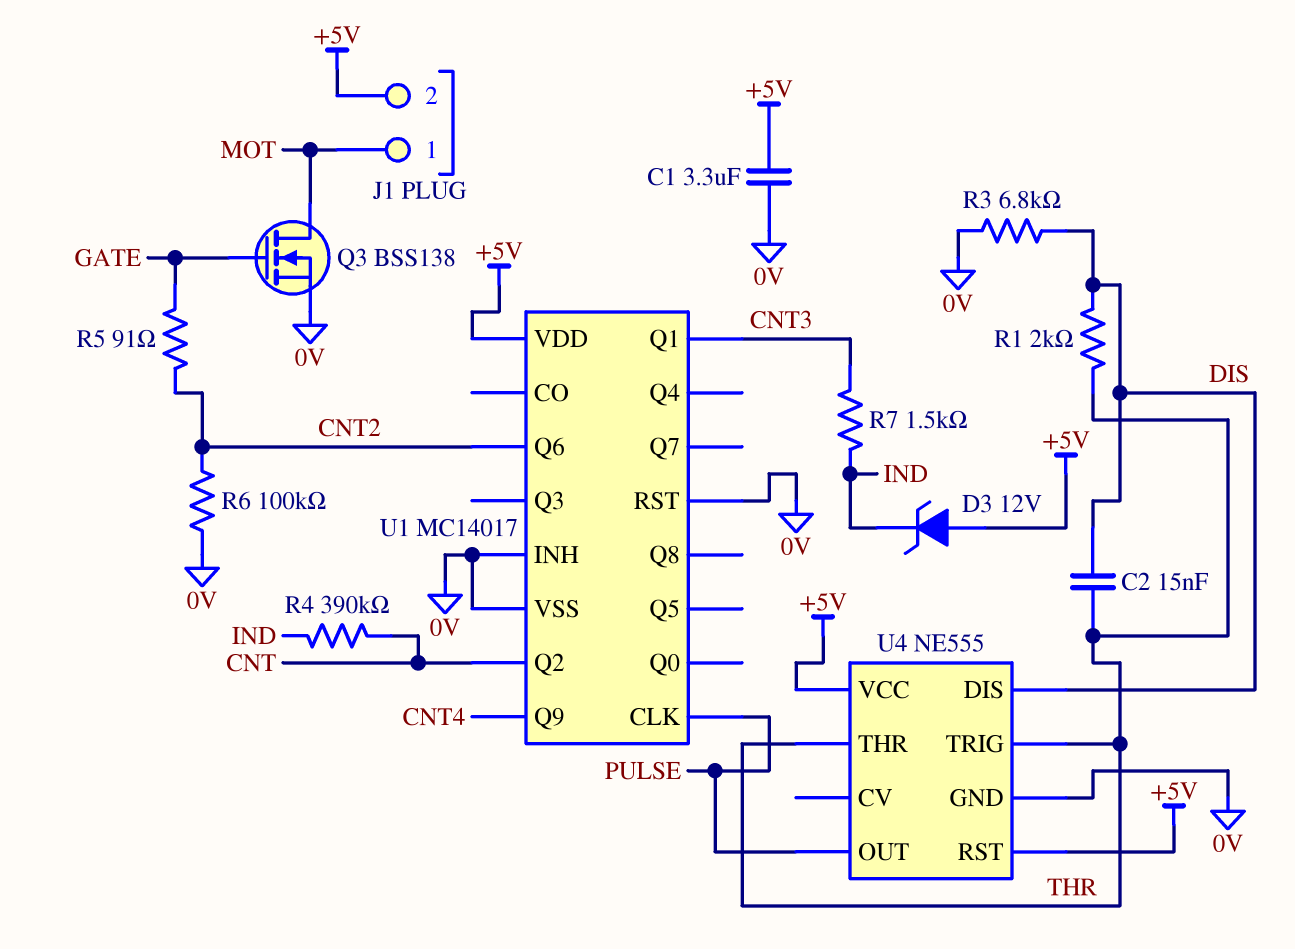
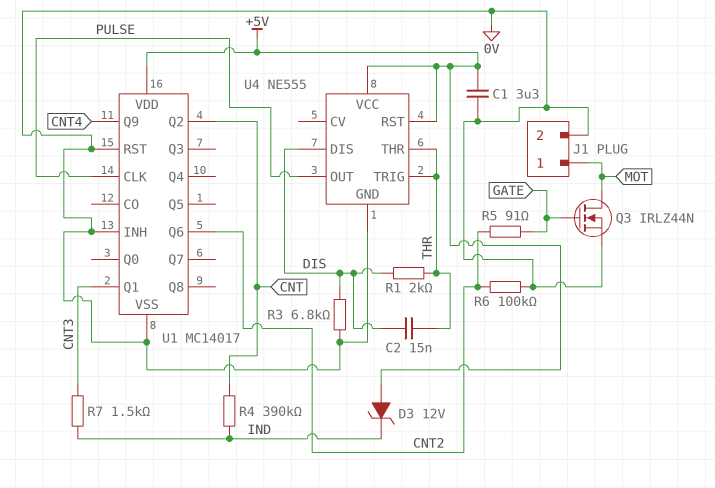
J1 pin 2: +5V -> 0V
Q3: NMOS BSS138 (G GATE, D MOT, S 0V) -> NMOS IRLZ44N (G GATE, D MOT, S 0V)

